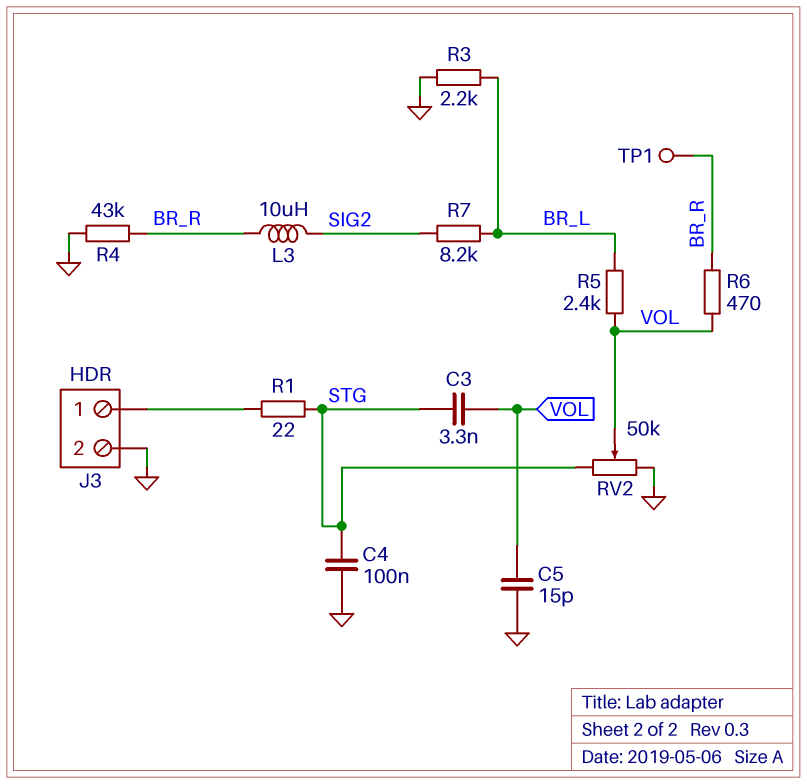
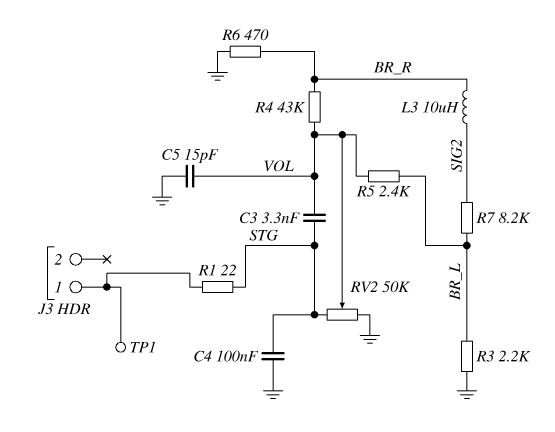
J3 pin 2: GND -> none
R4: 43k (BR_R, GND) -> 43k (BR_R, VOL)
R6: 470 (BR_R, VOL) -> 470 (BR_R, GND)
TP1: test point (BR_R) -> test point (J3/1)

